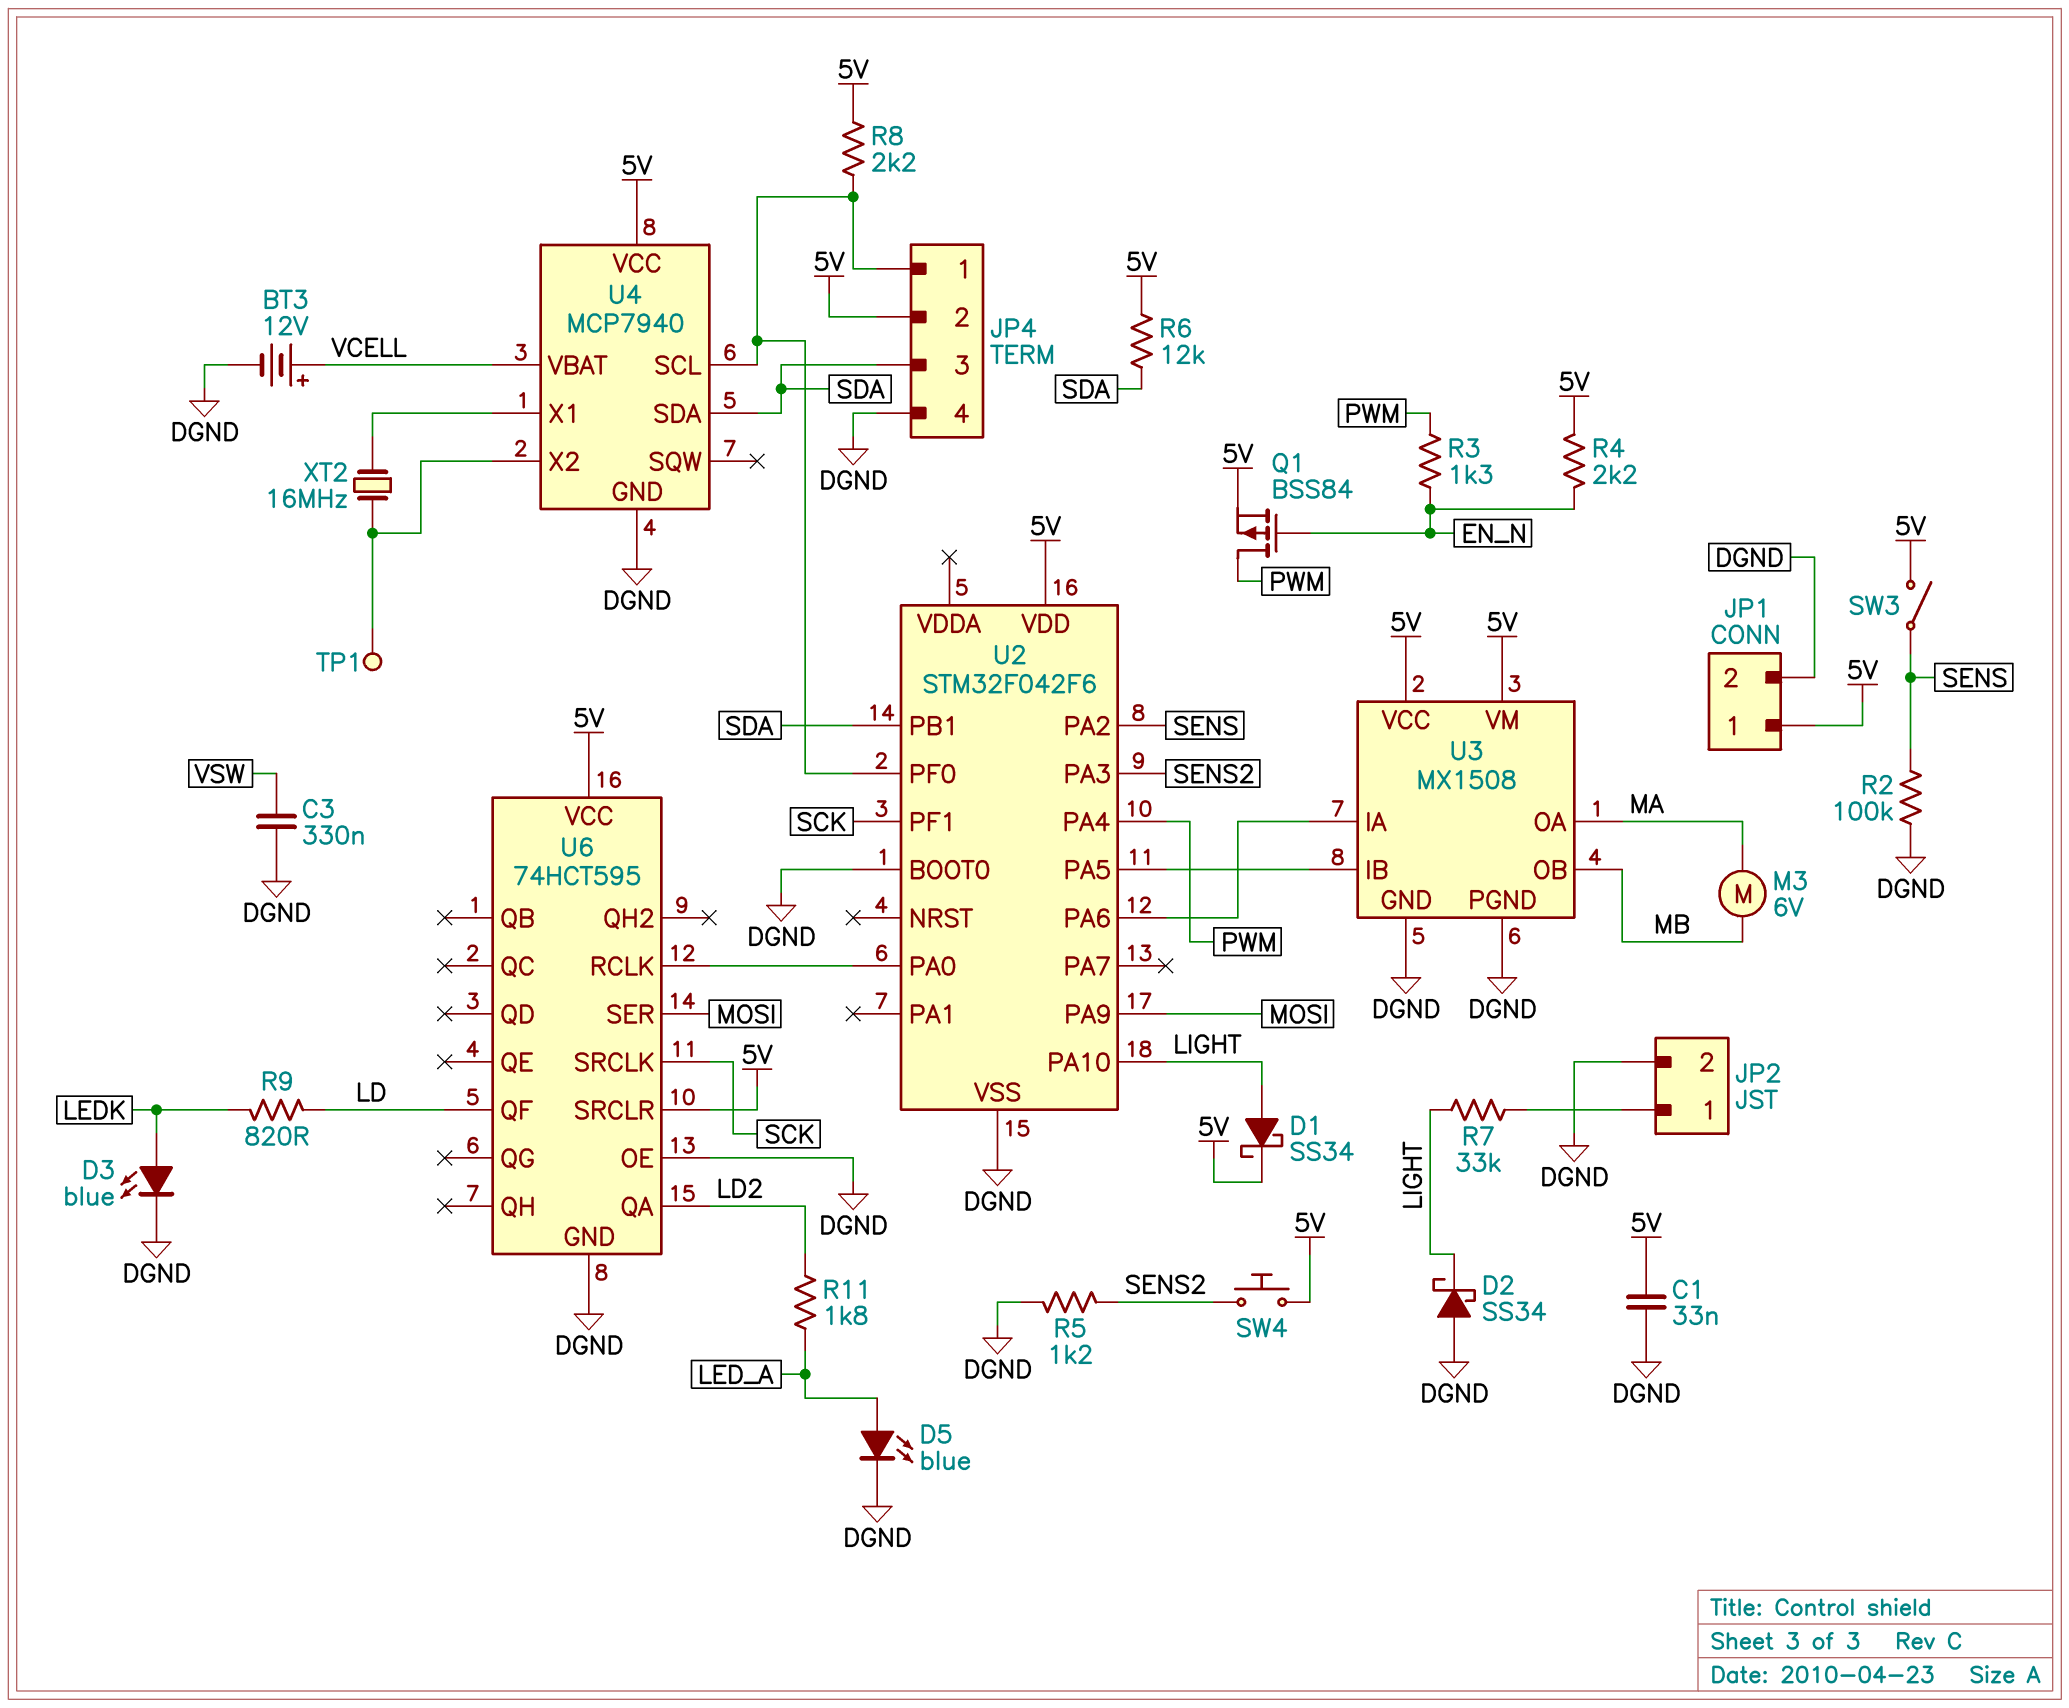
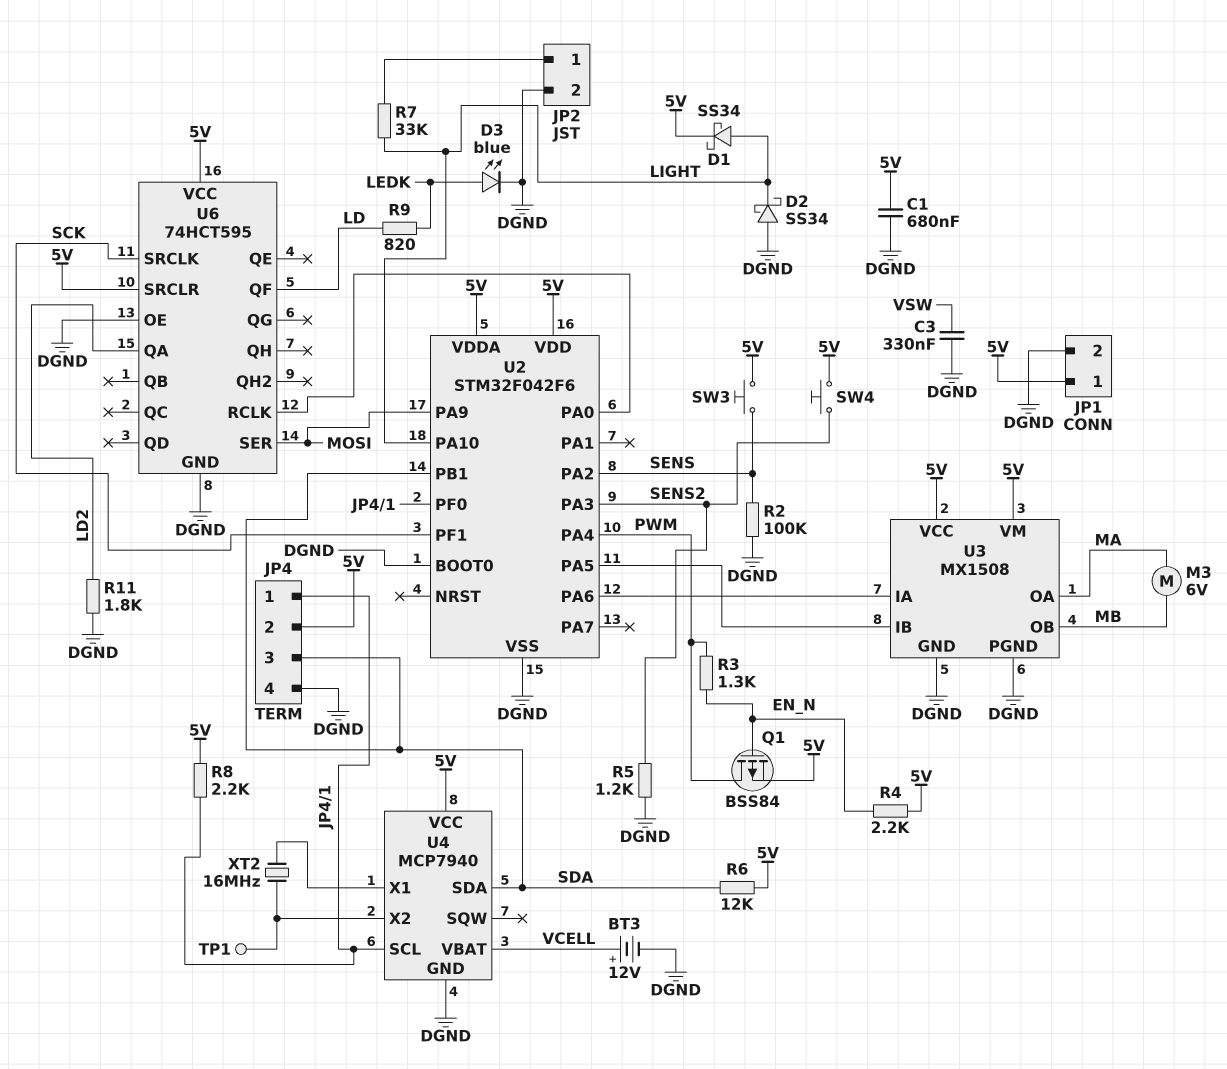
C1: 33nF (5V, DGND) -> 680nF (5V, DGND)
D5: LED blue (A LED_A, K DGND) -> none
R11: 1.8k (LD2, LED_A) -> 1.8k (DGND, LD2)
SW3: switch (5V, SENS) -> button (5V, SENS)
U2 pin VDDA: none -> 5V

